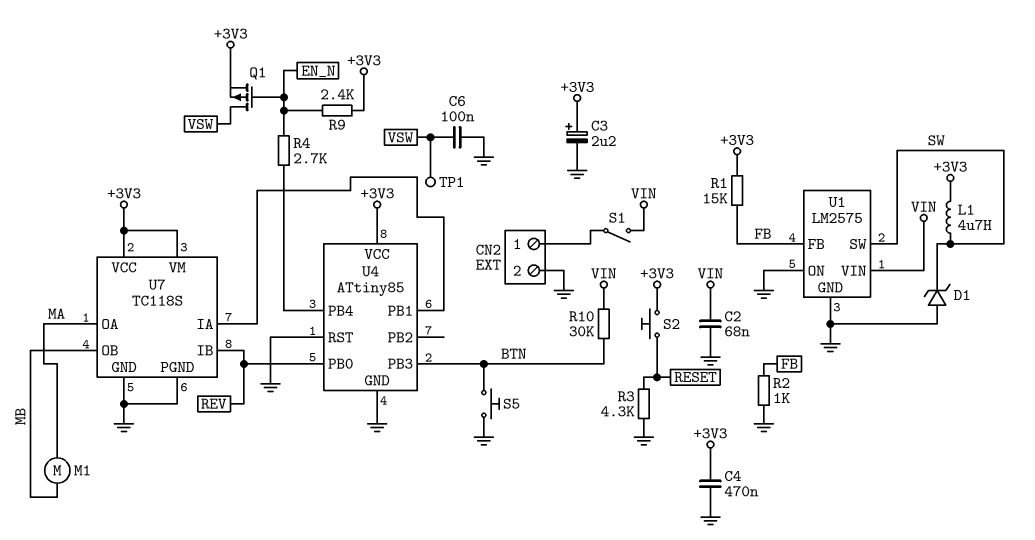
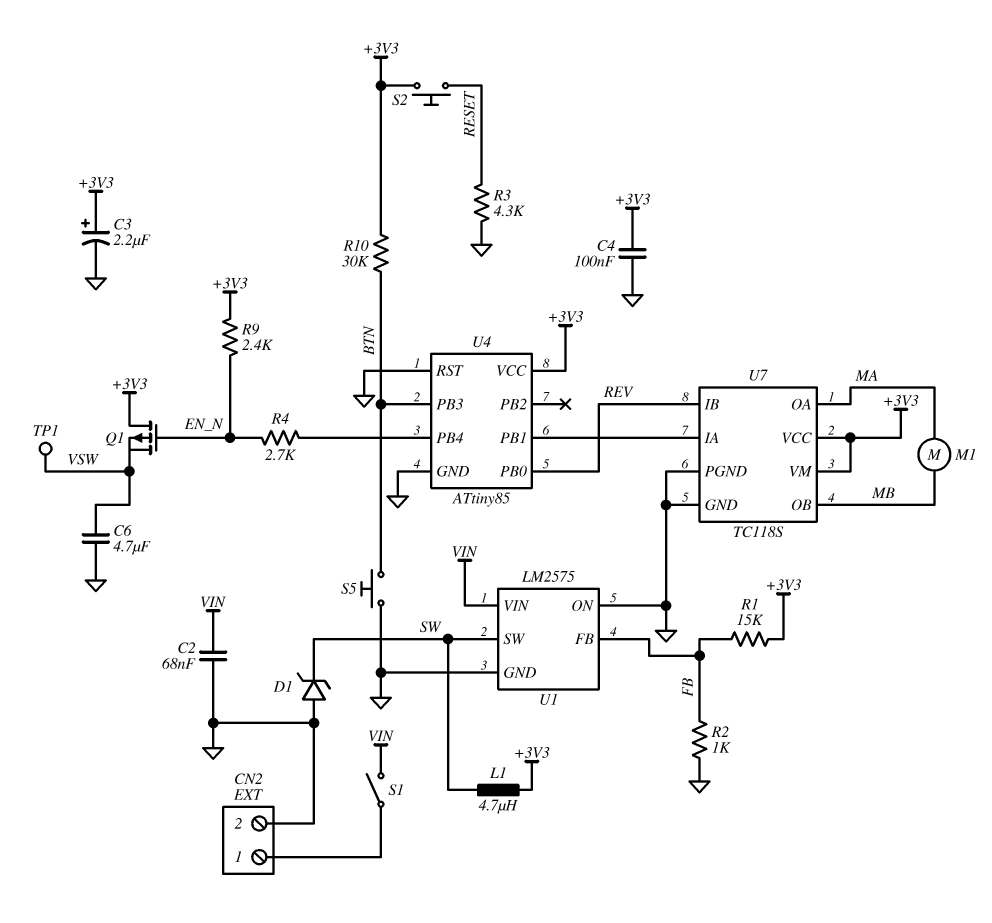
C4: 470nF (+3V3, GND) -> 100nF (+3V3, GND)
C6: 100nF (GND, VSW) -> 4.7uF (GND, VSW)
Q1: PMOS (G EN_N, D VSW, S +3V3) -> PMOS (G EN_N, D +3V3, S VSW)
R10: 30k (BTN, VIN) -> 30k (+3V3, BTN)

